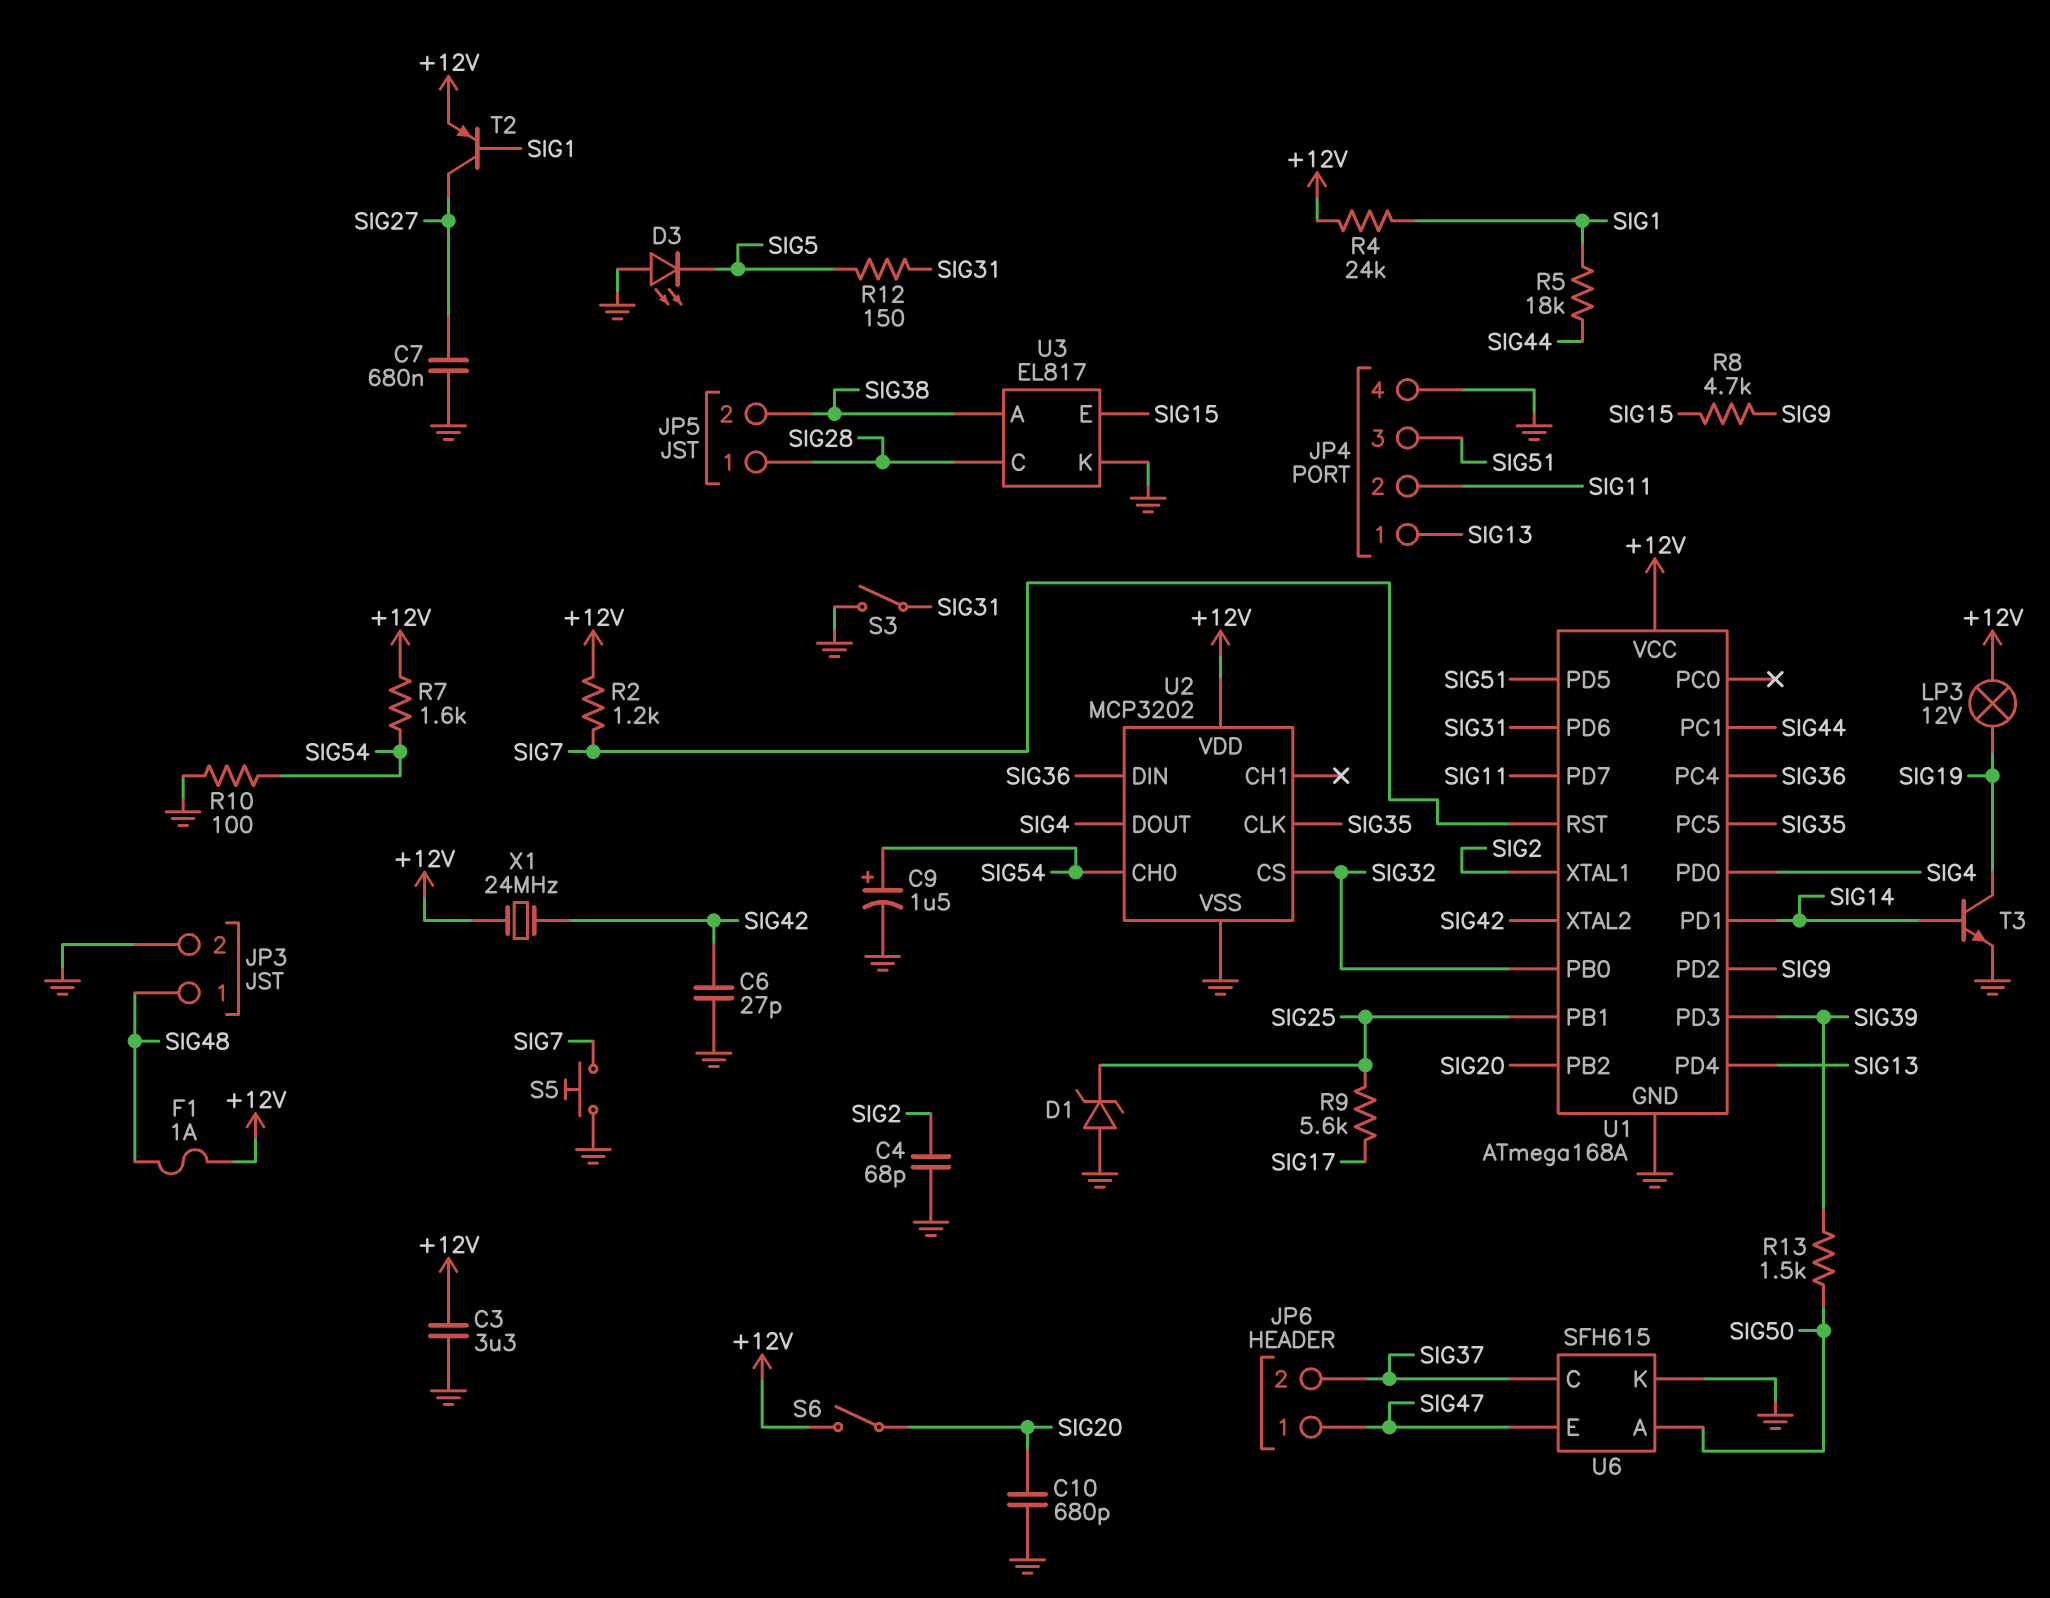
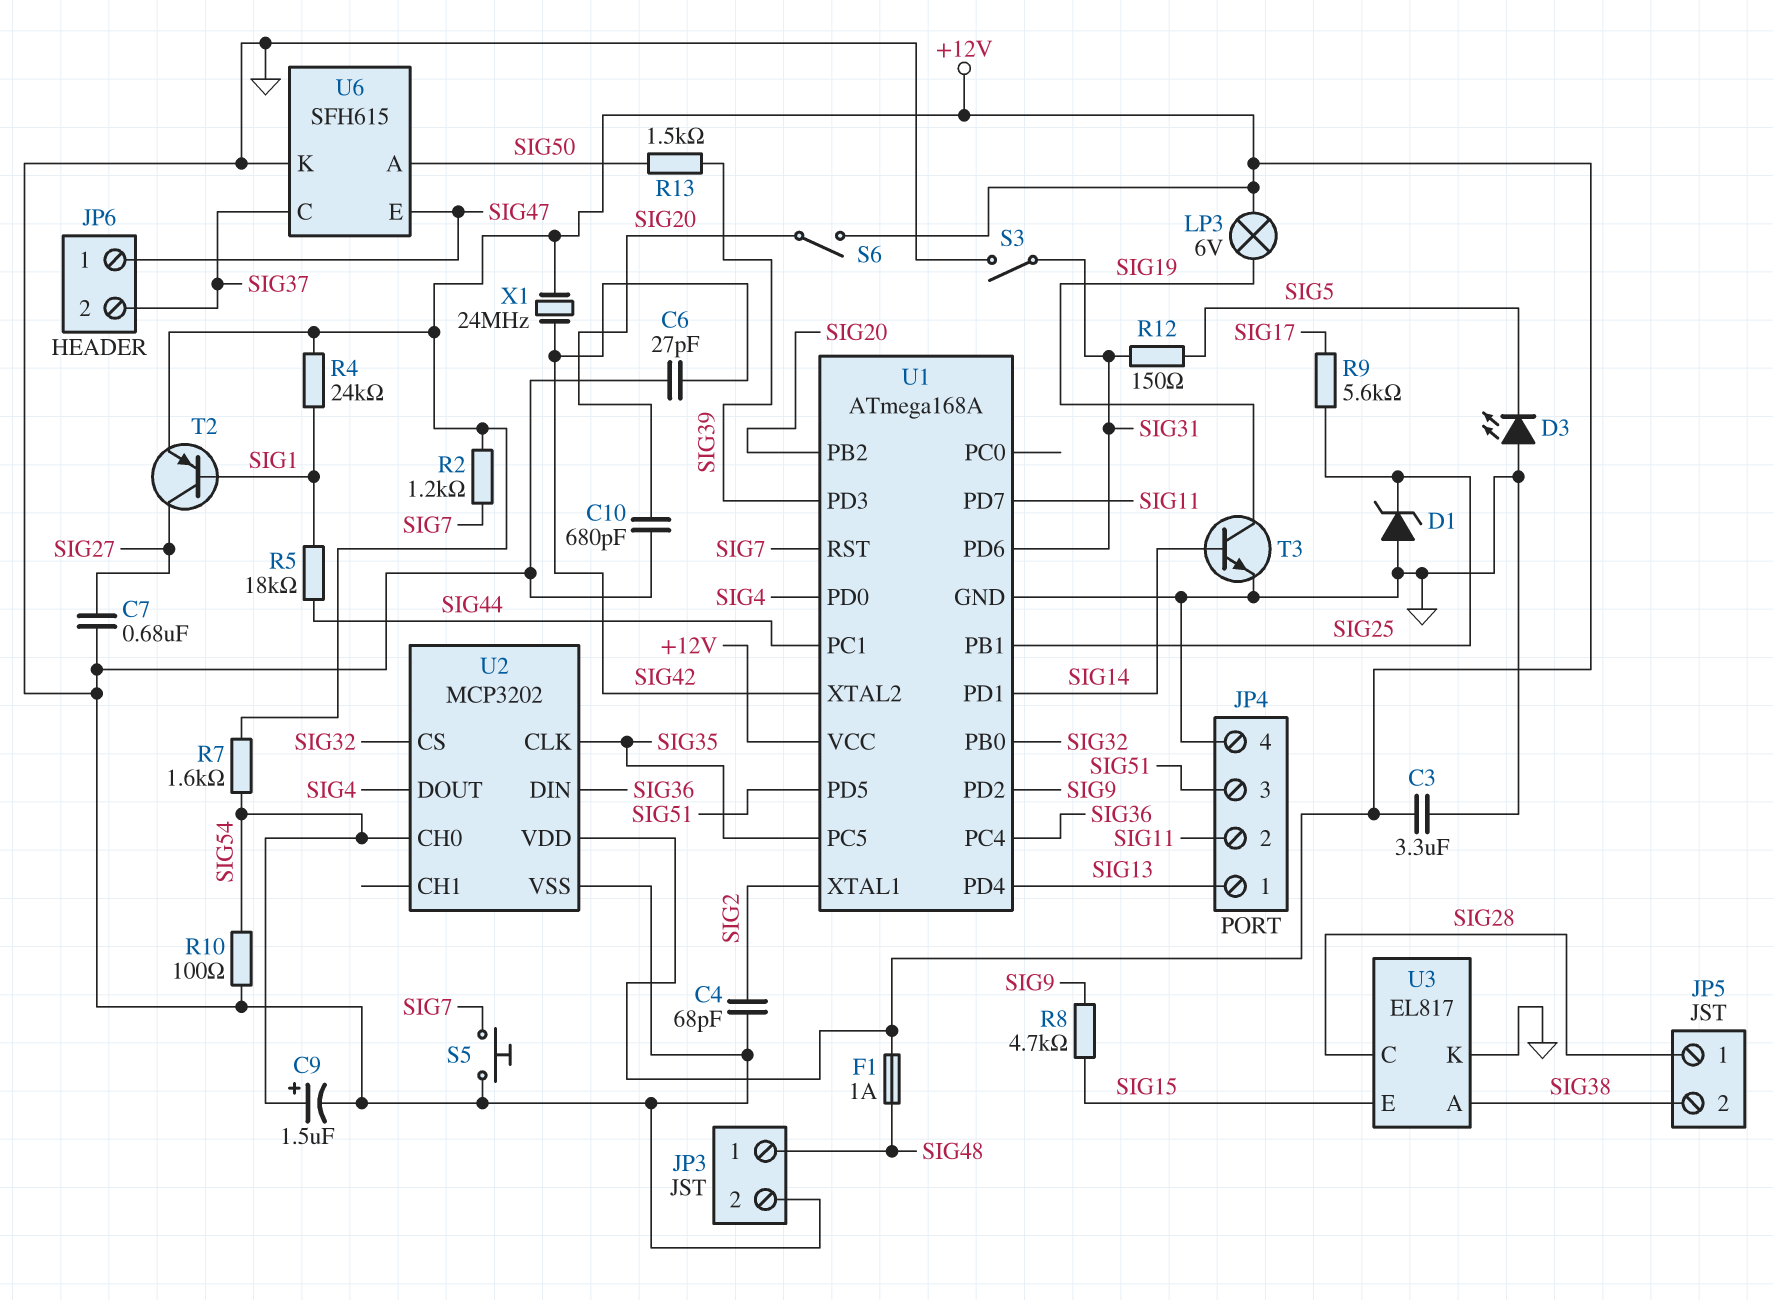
LP3: lamp 12V (+12V, SIG19) -> lamp 6V (+12V, SIG19)

